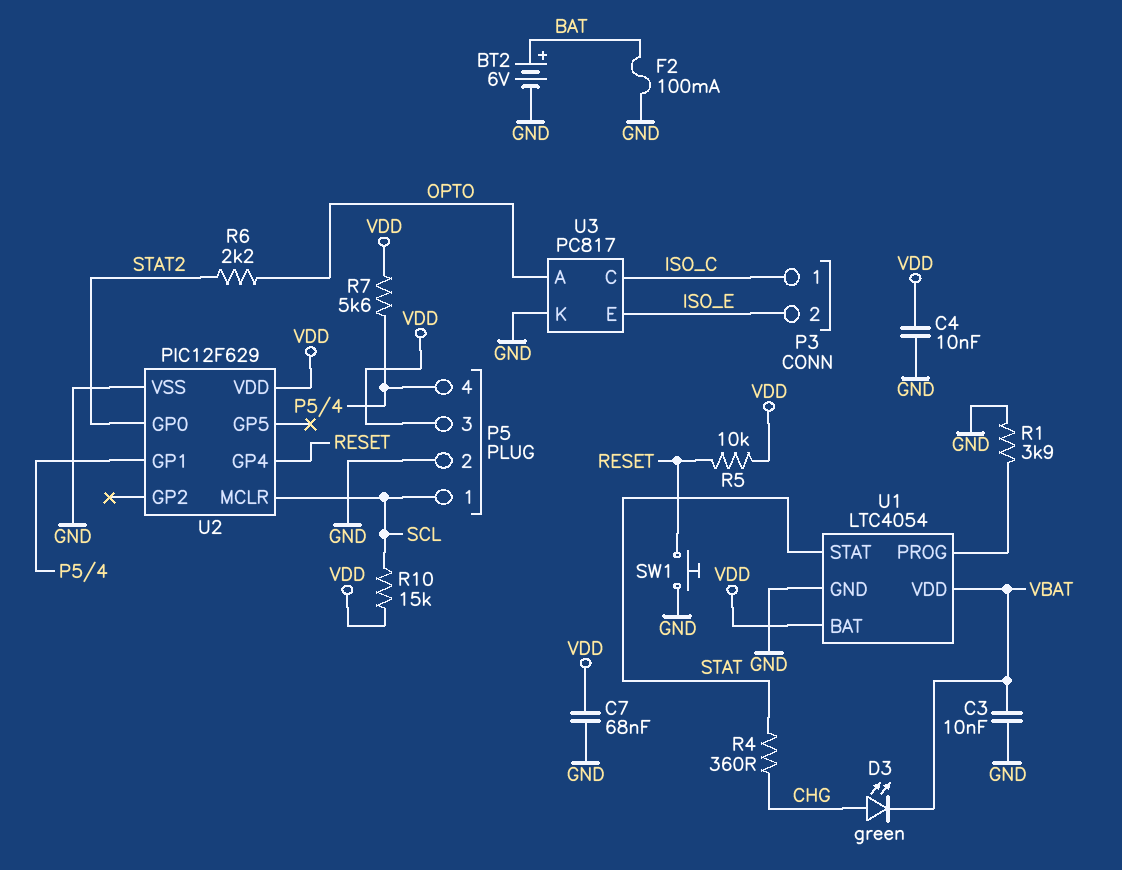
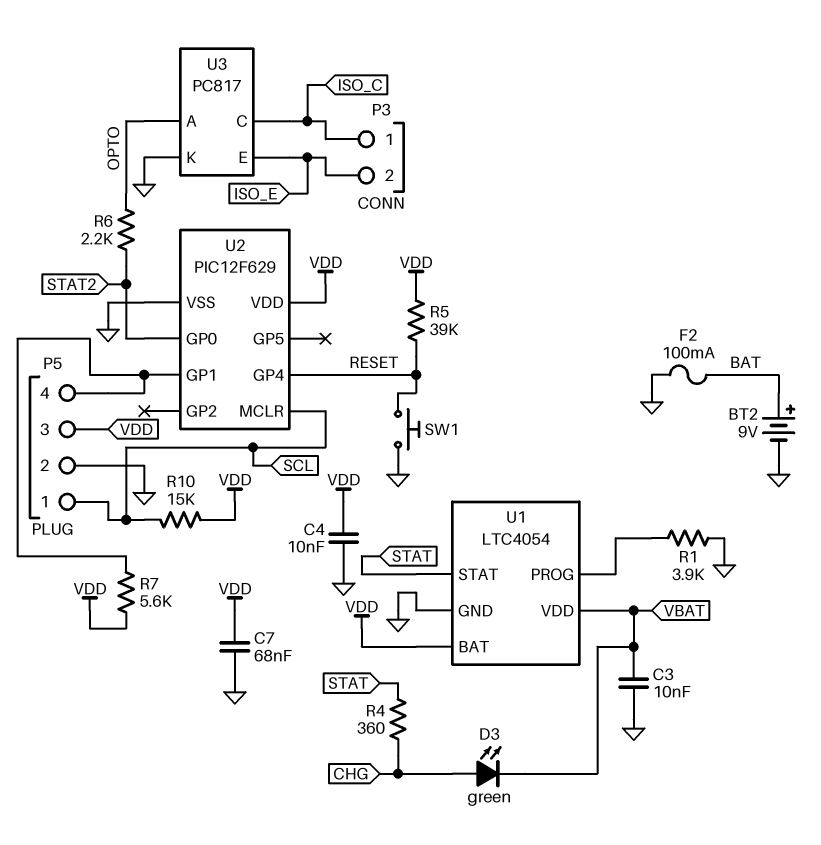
BT2: 6V (plus BAT, minus GND) -> 9V (plus BAT, minus GND)
R5: 10k (RESET, VDD) -> 39k (RESET, VDD)

